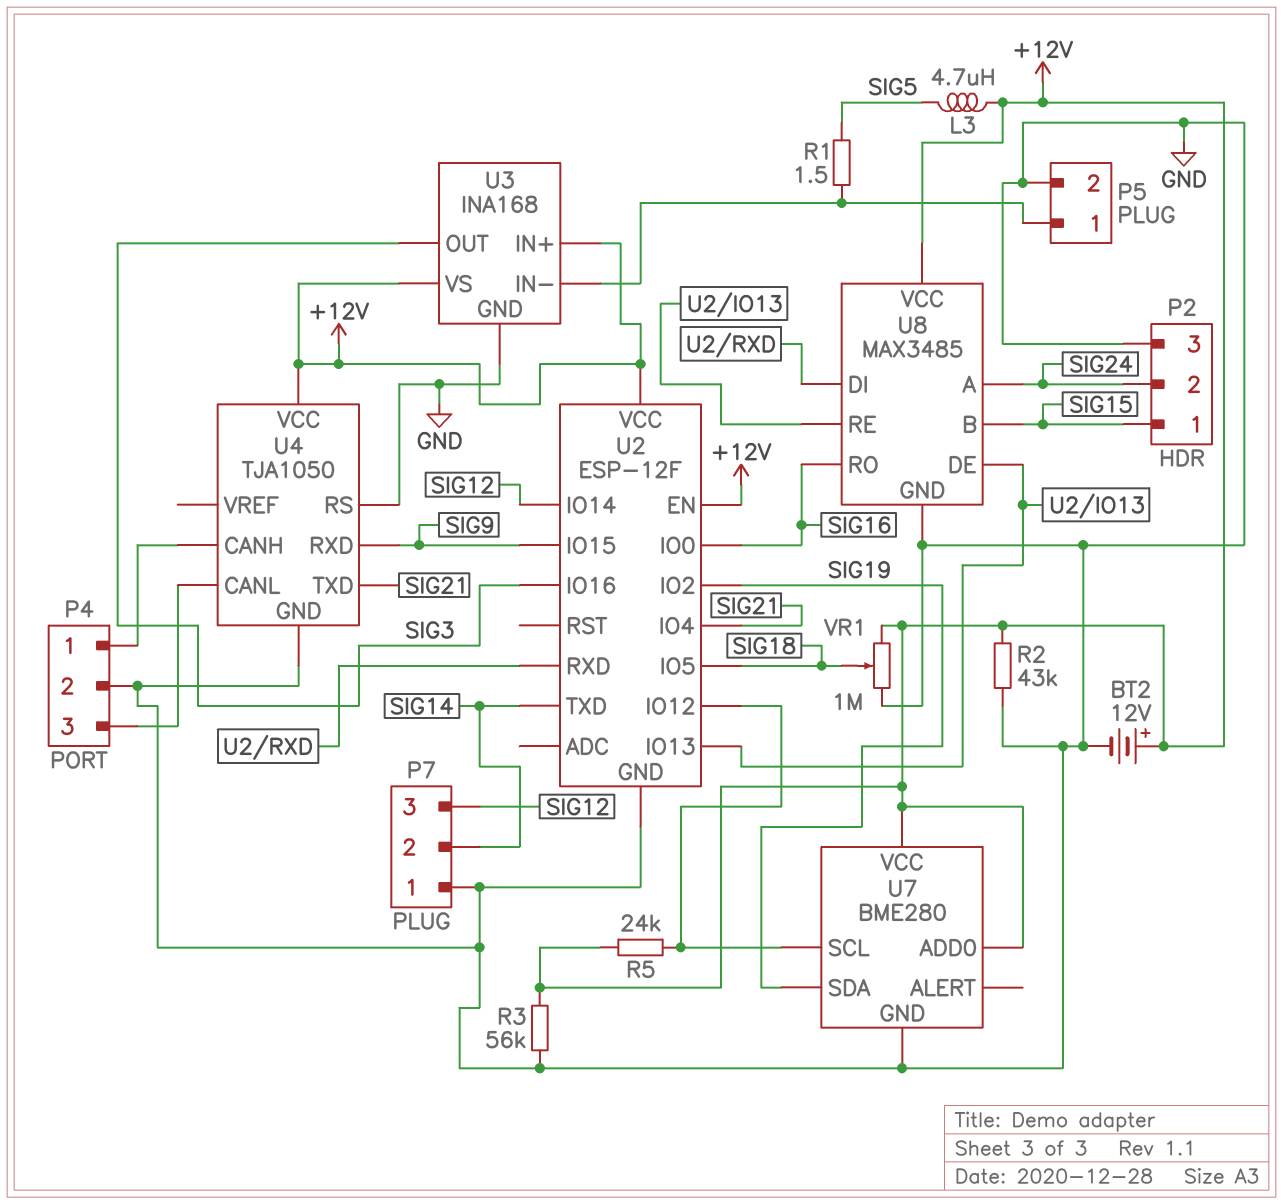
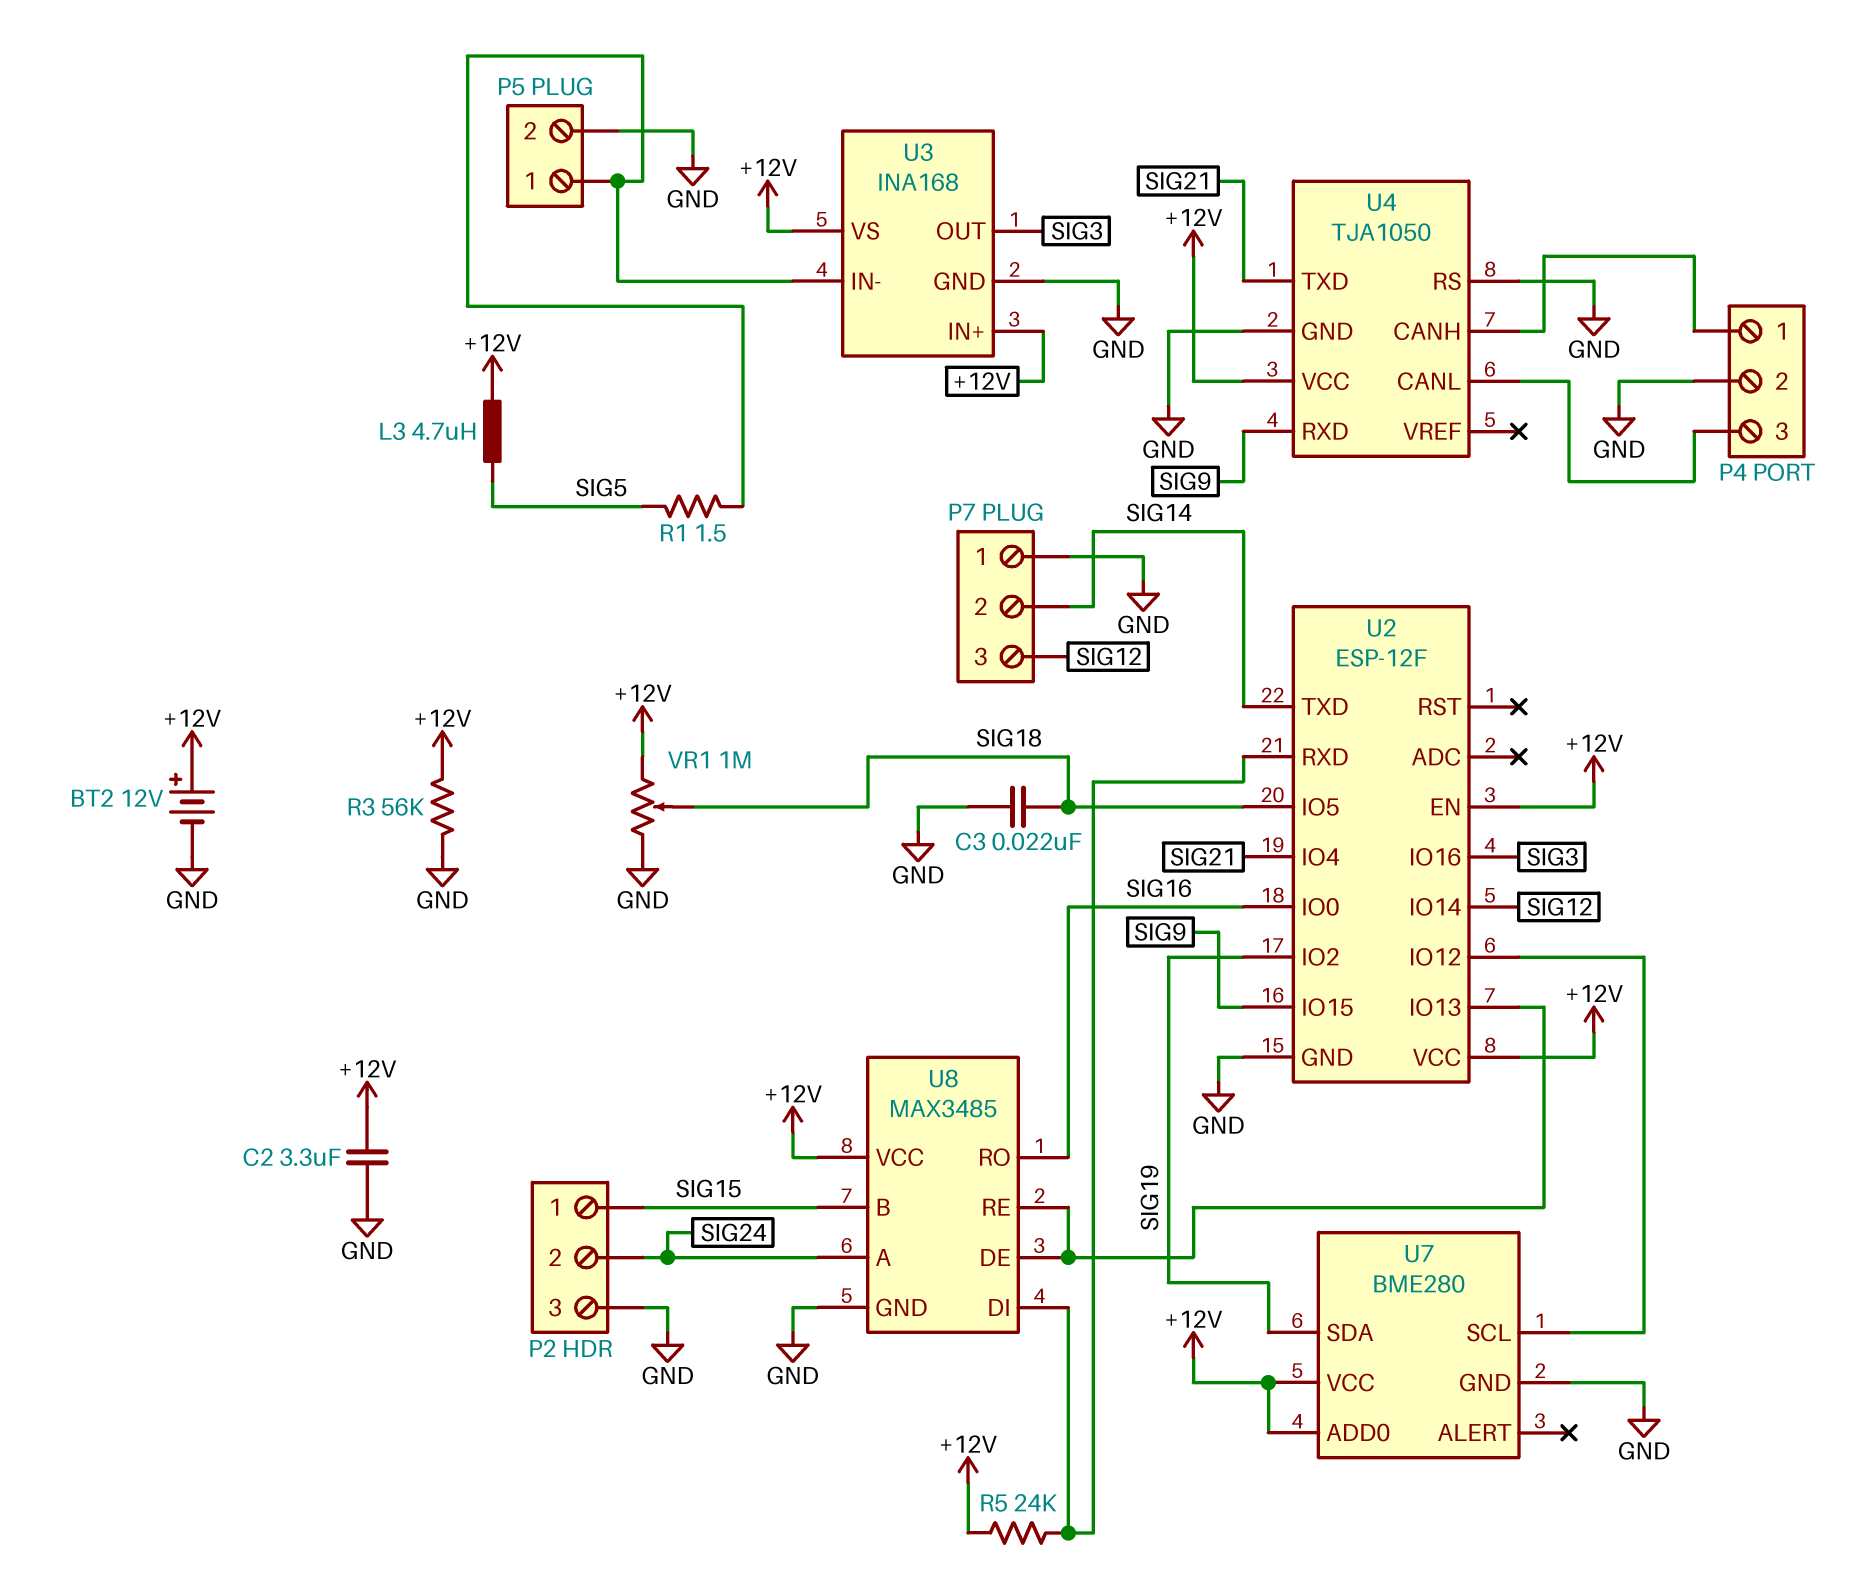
C2: none -> 3.3uF (+12V, GND)
C3: none -> 22nF (GND, SIG18)
R2: 43k (+12V, GND) -> none
R5: 24k (+12V, U2/IO12) -> 24k (+12V, U2/RXD)

